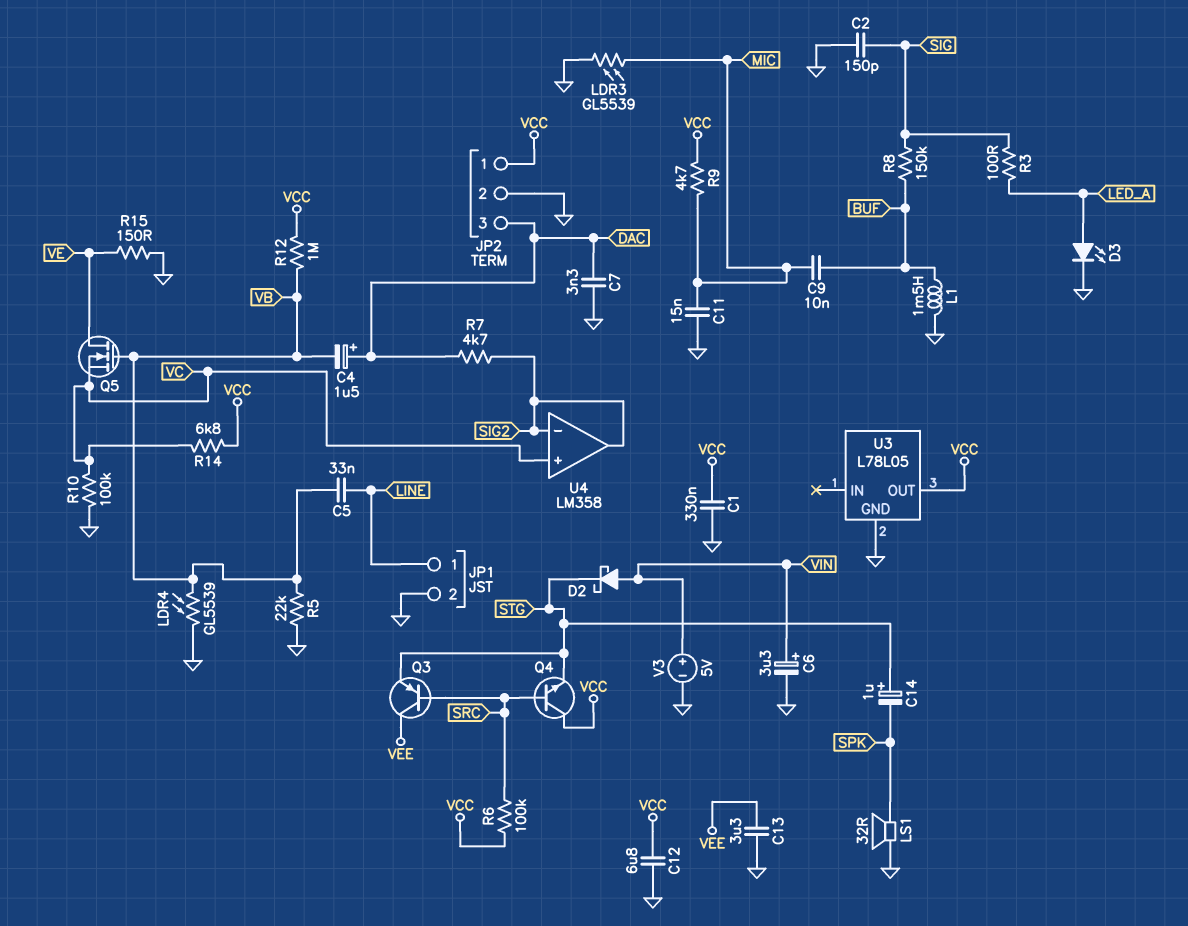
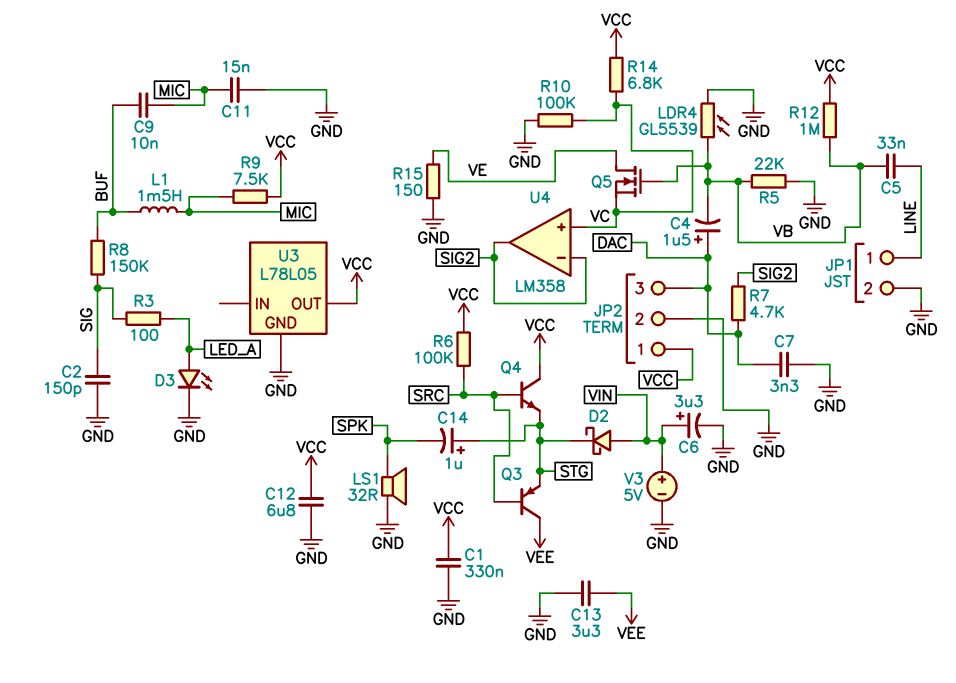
L1: 1.5mH (BUF, GND) -> 1.5mH (BUF, MIC)
LDR3: GL5539 (GND, MIC) -> none
R9: 4.7k (MIC, VCC) -> 7.5k (MIC, VCC)

